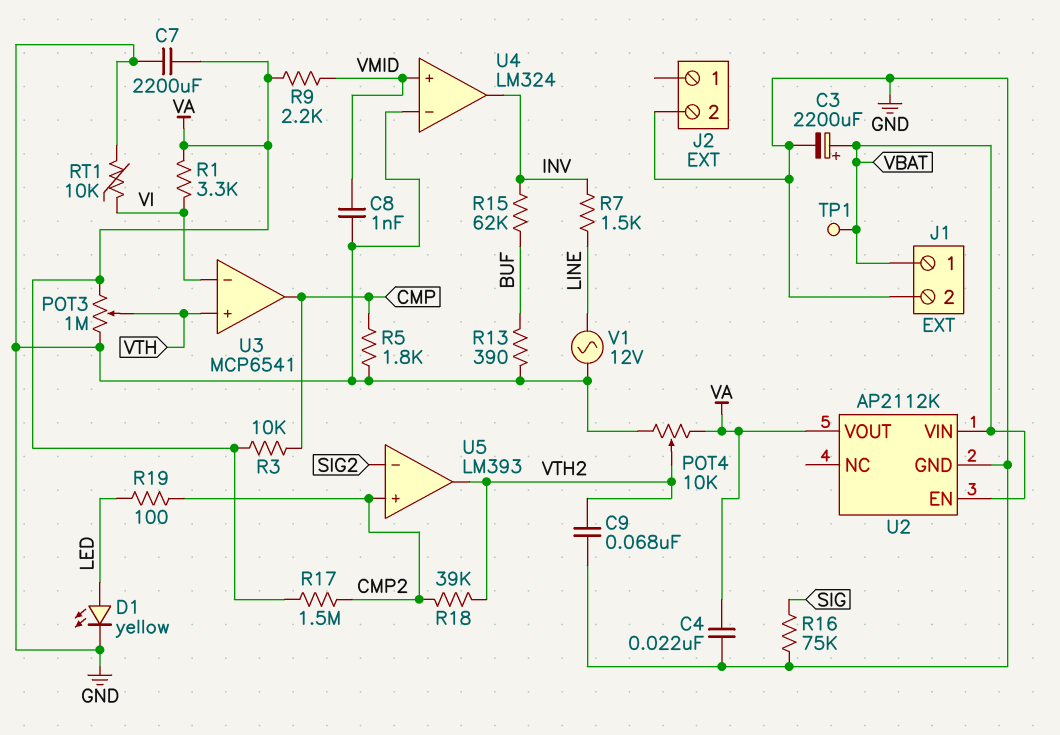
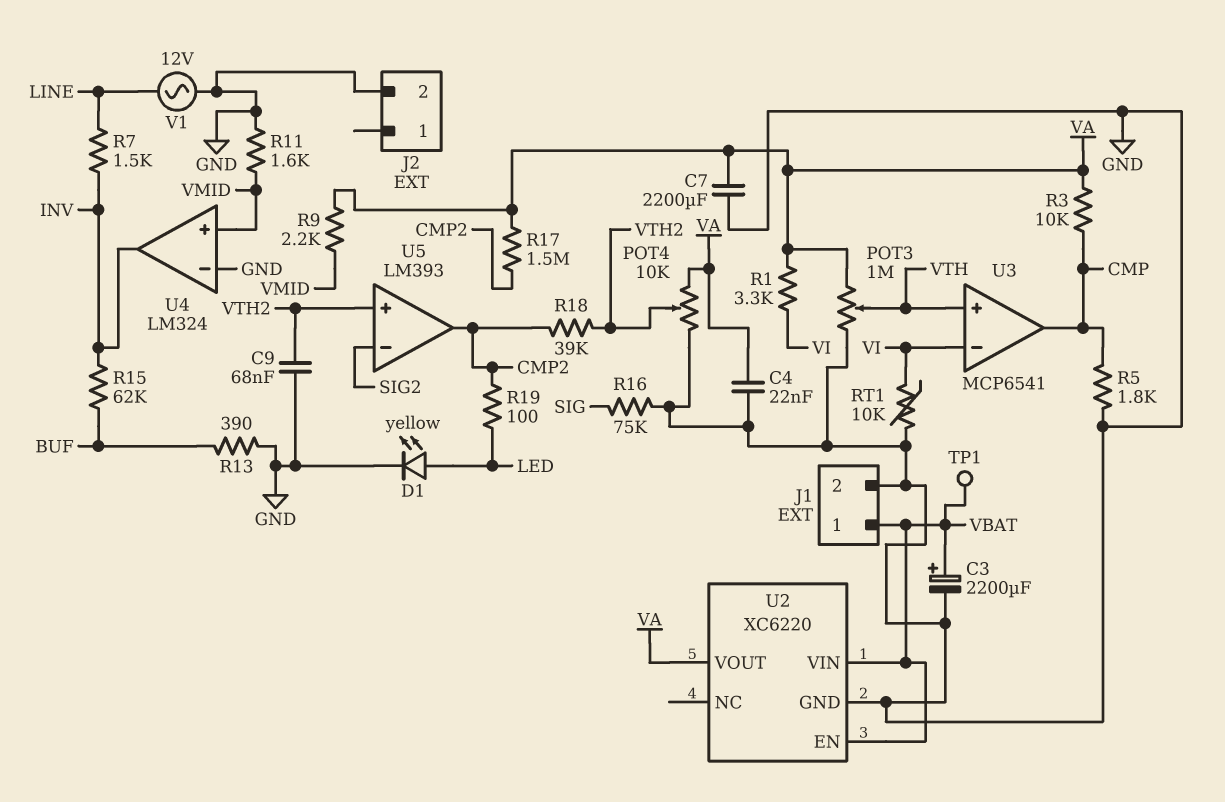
C8: 1nF (GND, VMID) -> none
R11: none -> 1.6k (GND, VMID)
U2: AP2112K -> XC6220
U5 pin in+: CMP2 -> VTH2
U5 pin out: VTH2 -> CMP2

